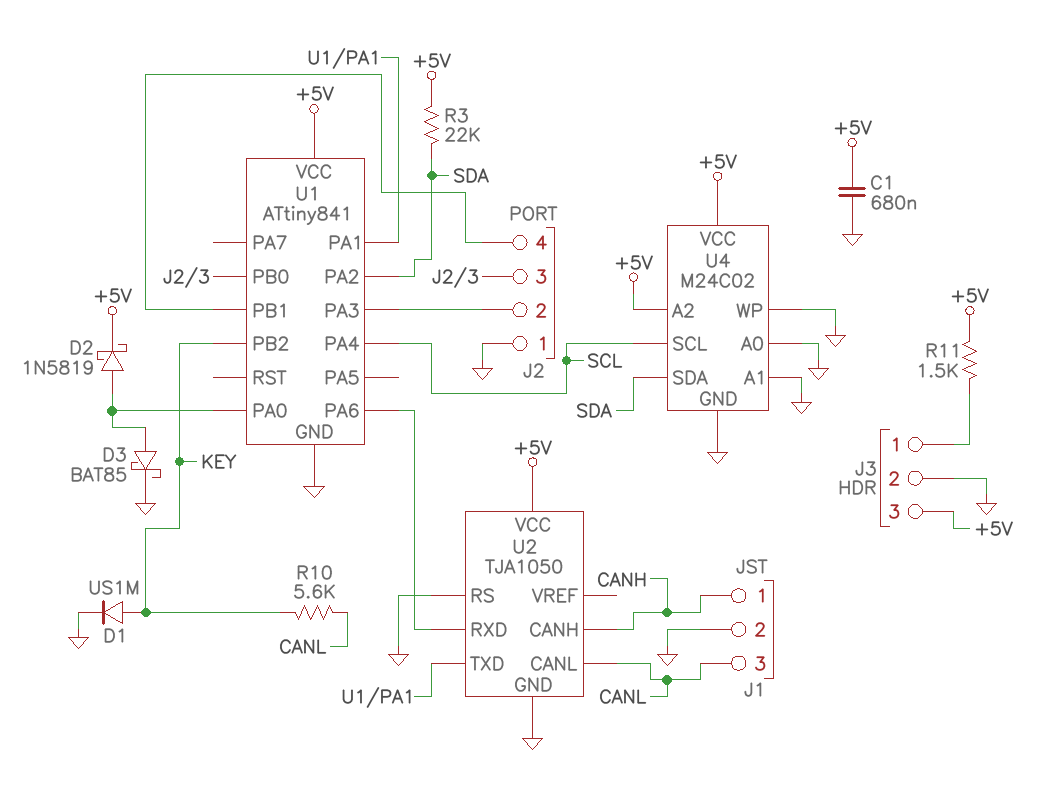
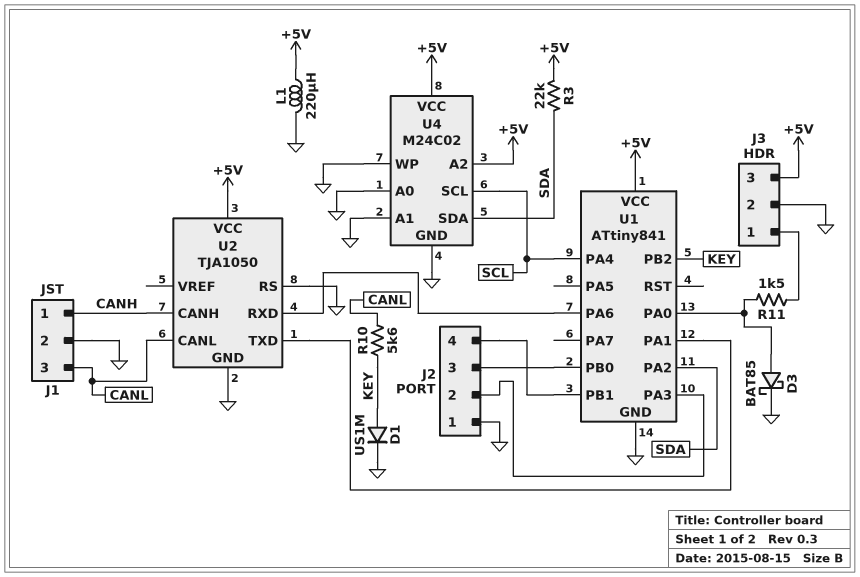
C1: 680nF (+5V, GND) -> none
D2: schottky 1N5819 (A U1/PA0, K +5V) -> none
L1: none -> 220uH (+5V, GND)
R11: 1.5k (+5V, J3/1) -> 1.5k (J3/1, U1/PA0)

